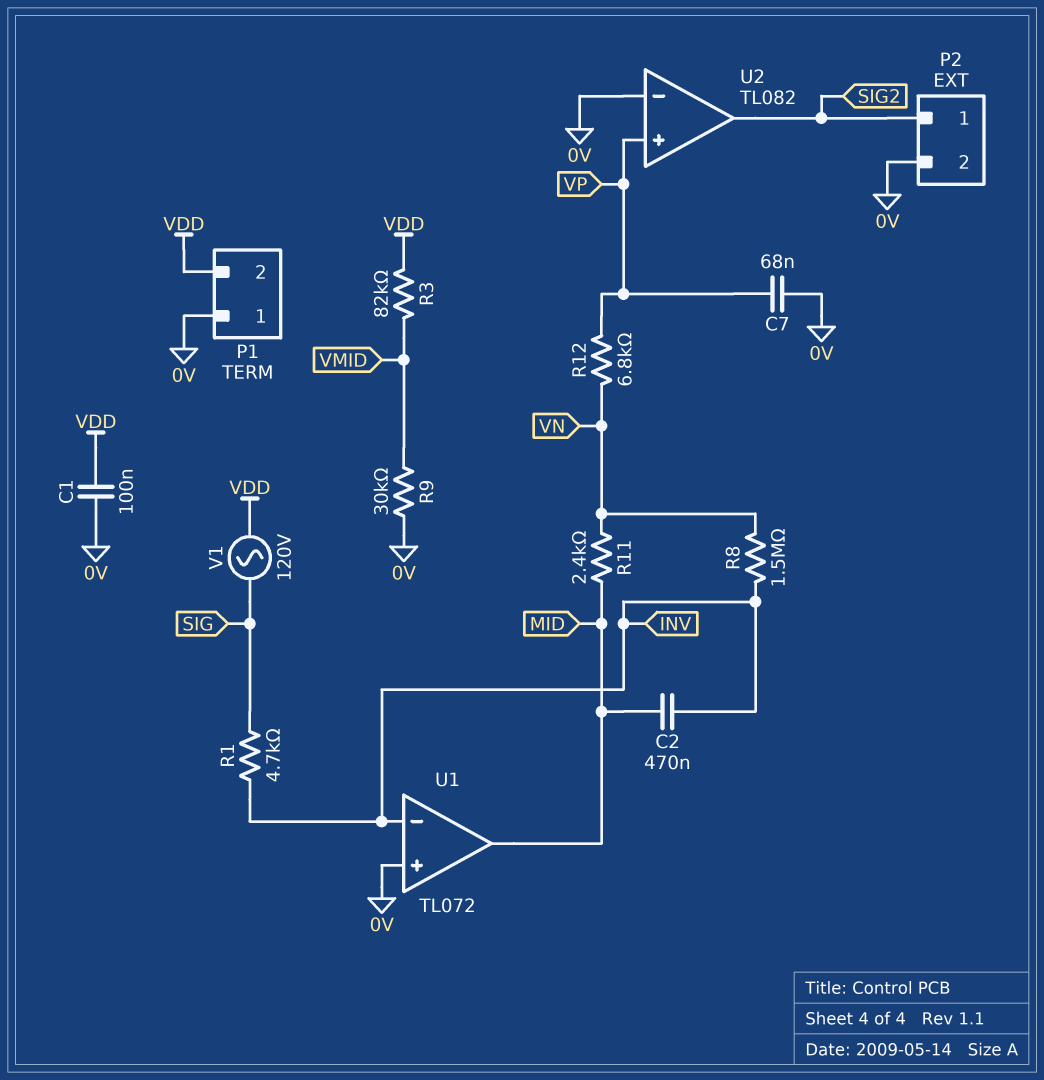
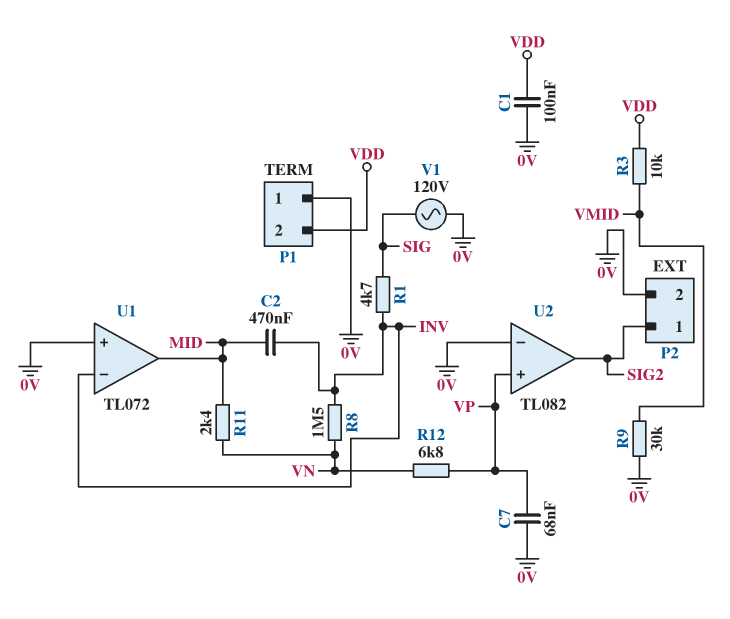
R3: 82k (VDD, VMID) -> 10k (VDD, VMID)
V1: AC 120V (SIG, VDD) -> AC 120V (0V, SIG)

